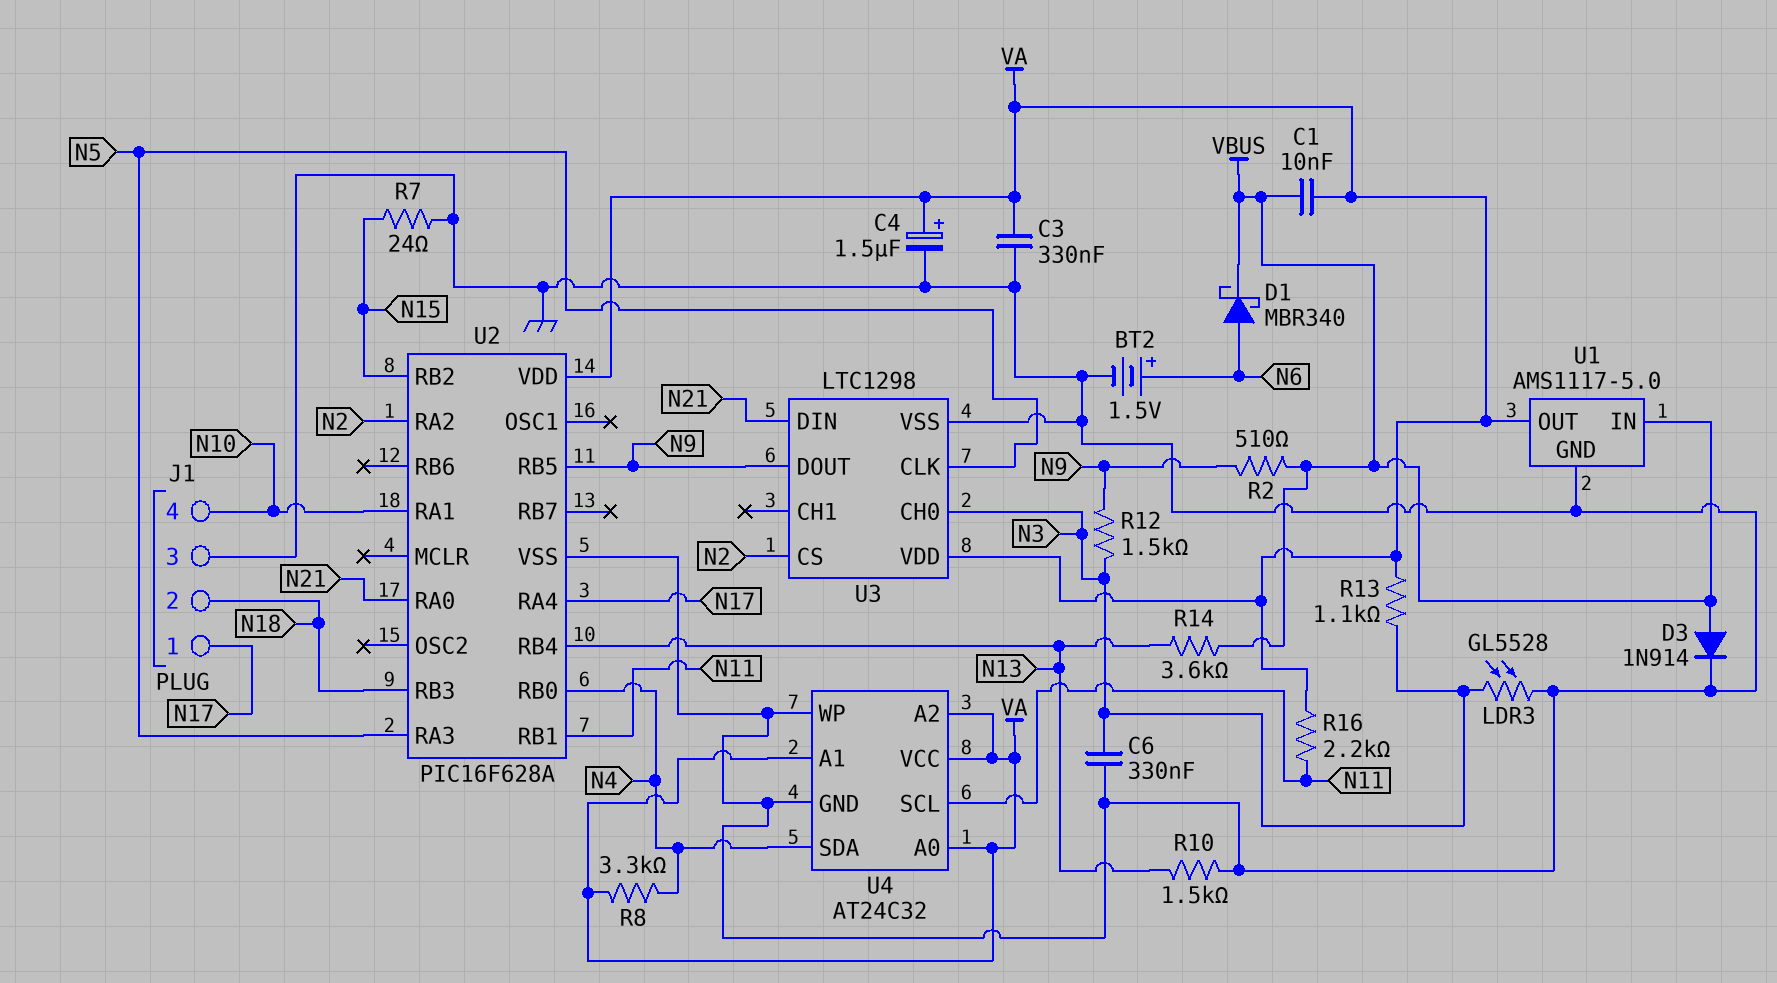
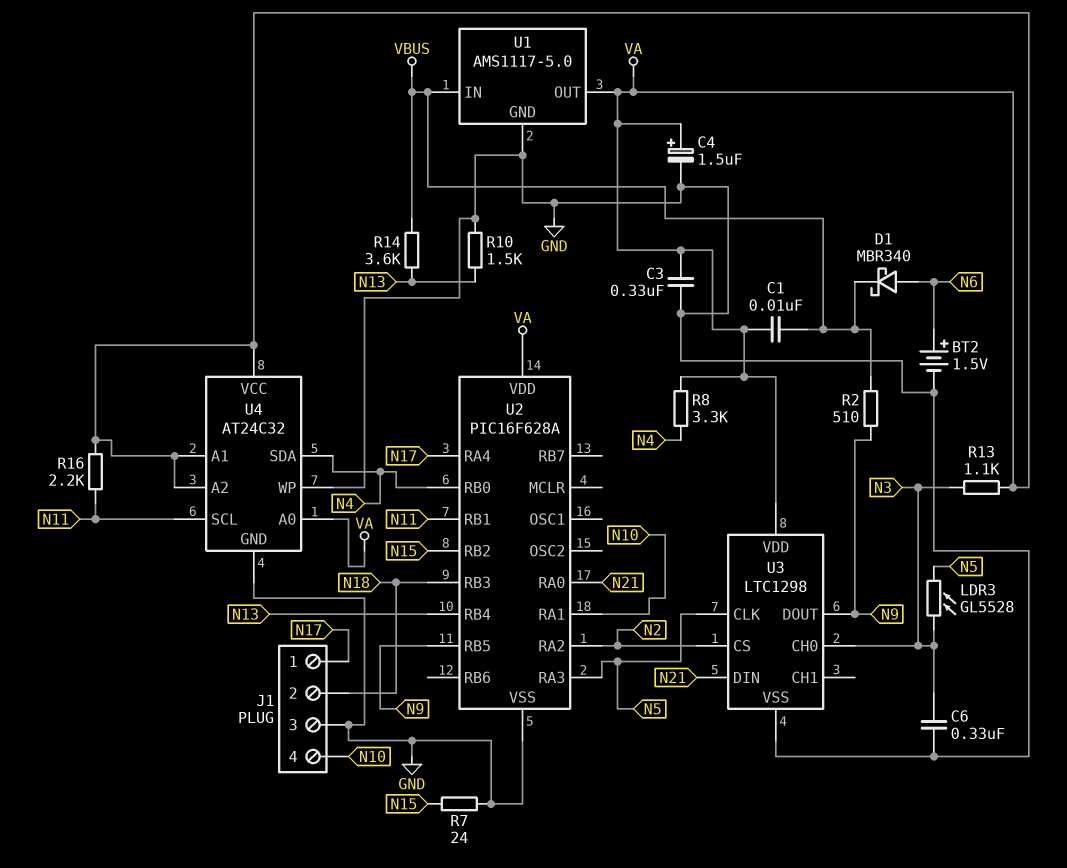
D3: diode 1N914 (A VBUS, K GND) -> none
LDR3: GL5528 (GND, N3) -> GL5528 (N3, N5)
R12: 1.5k (N3, N9) -> none

